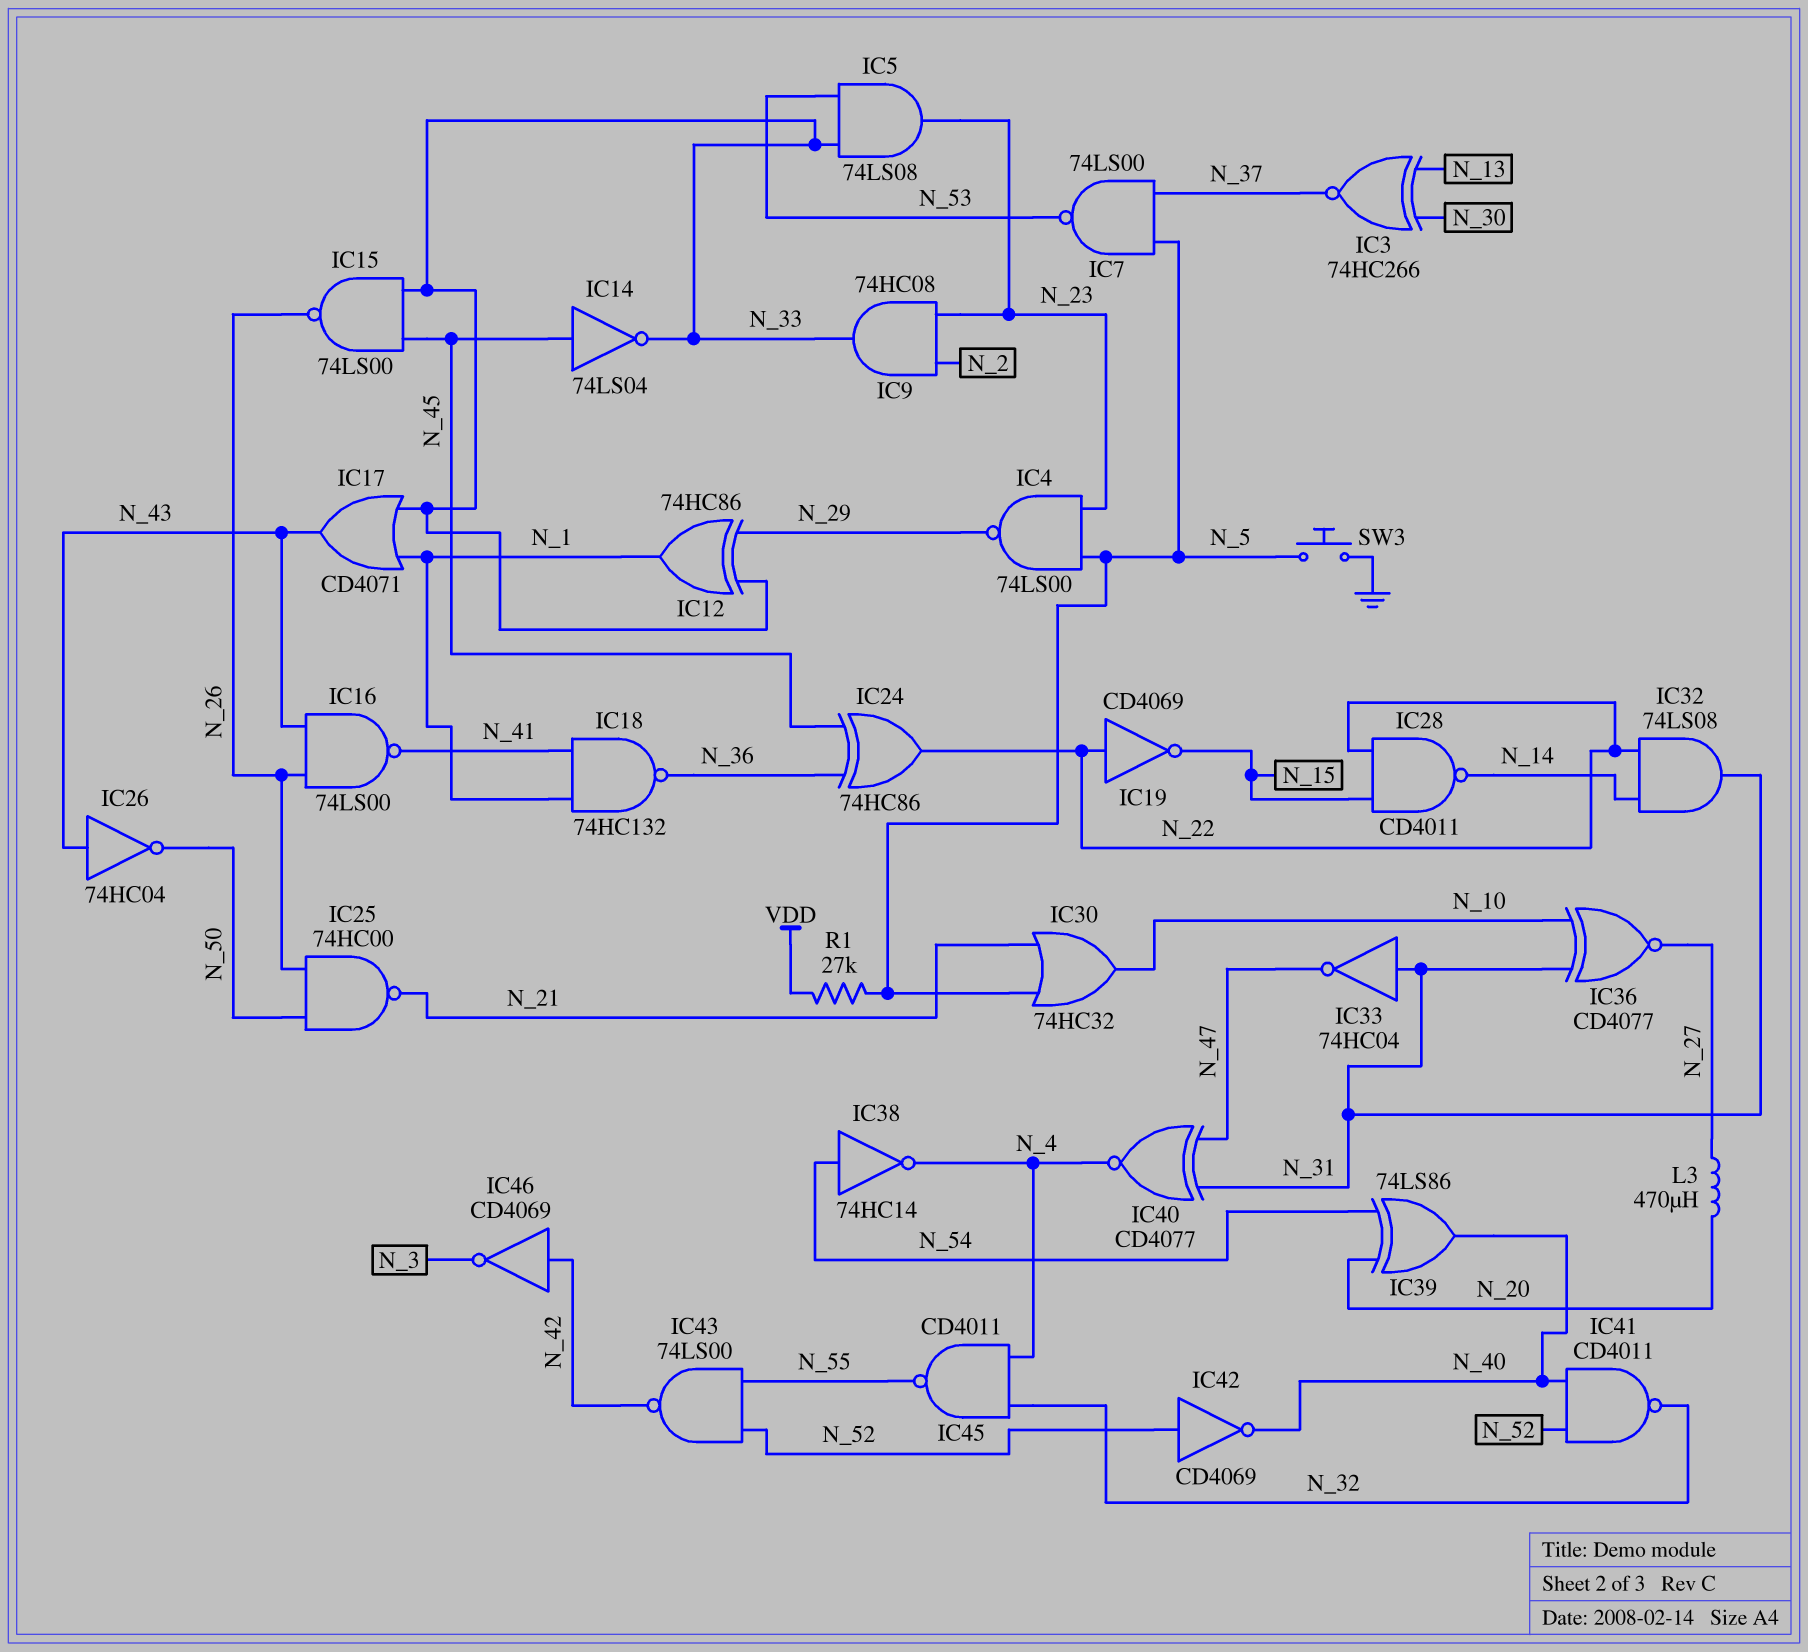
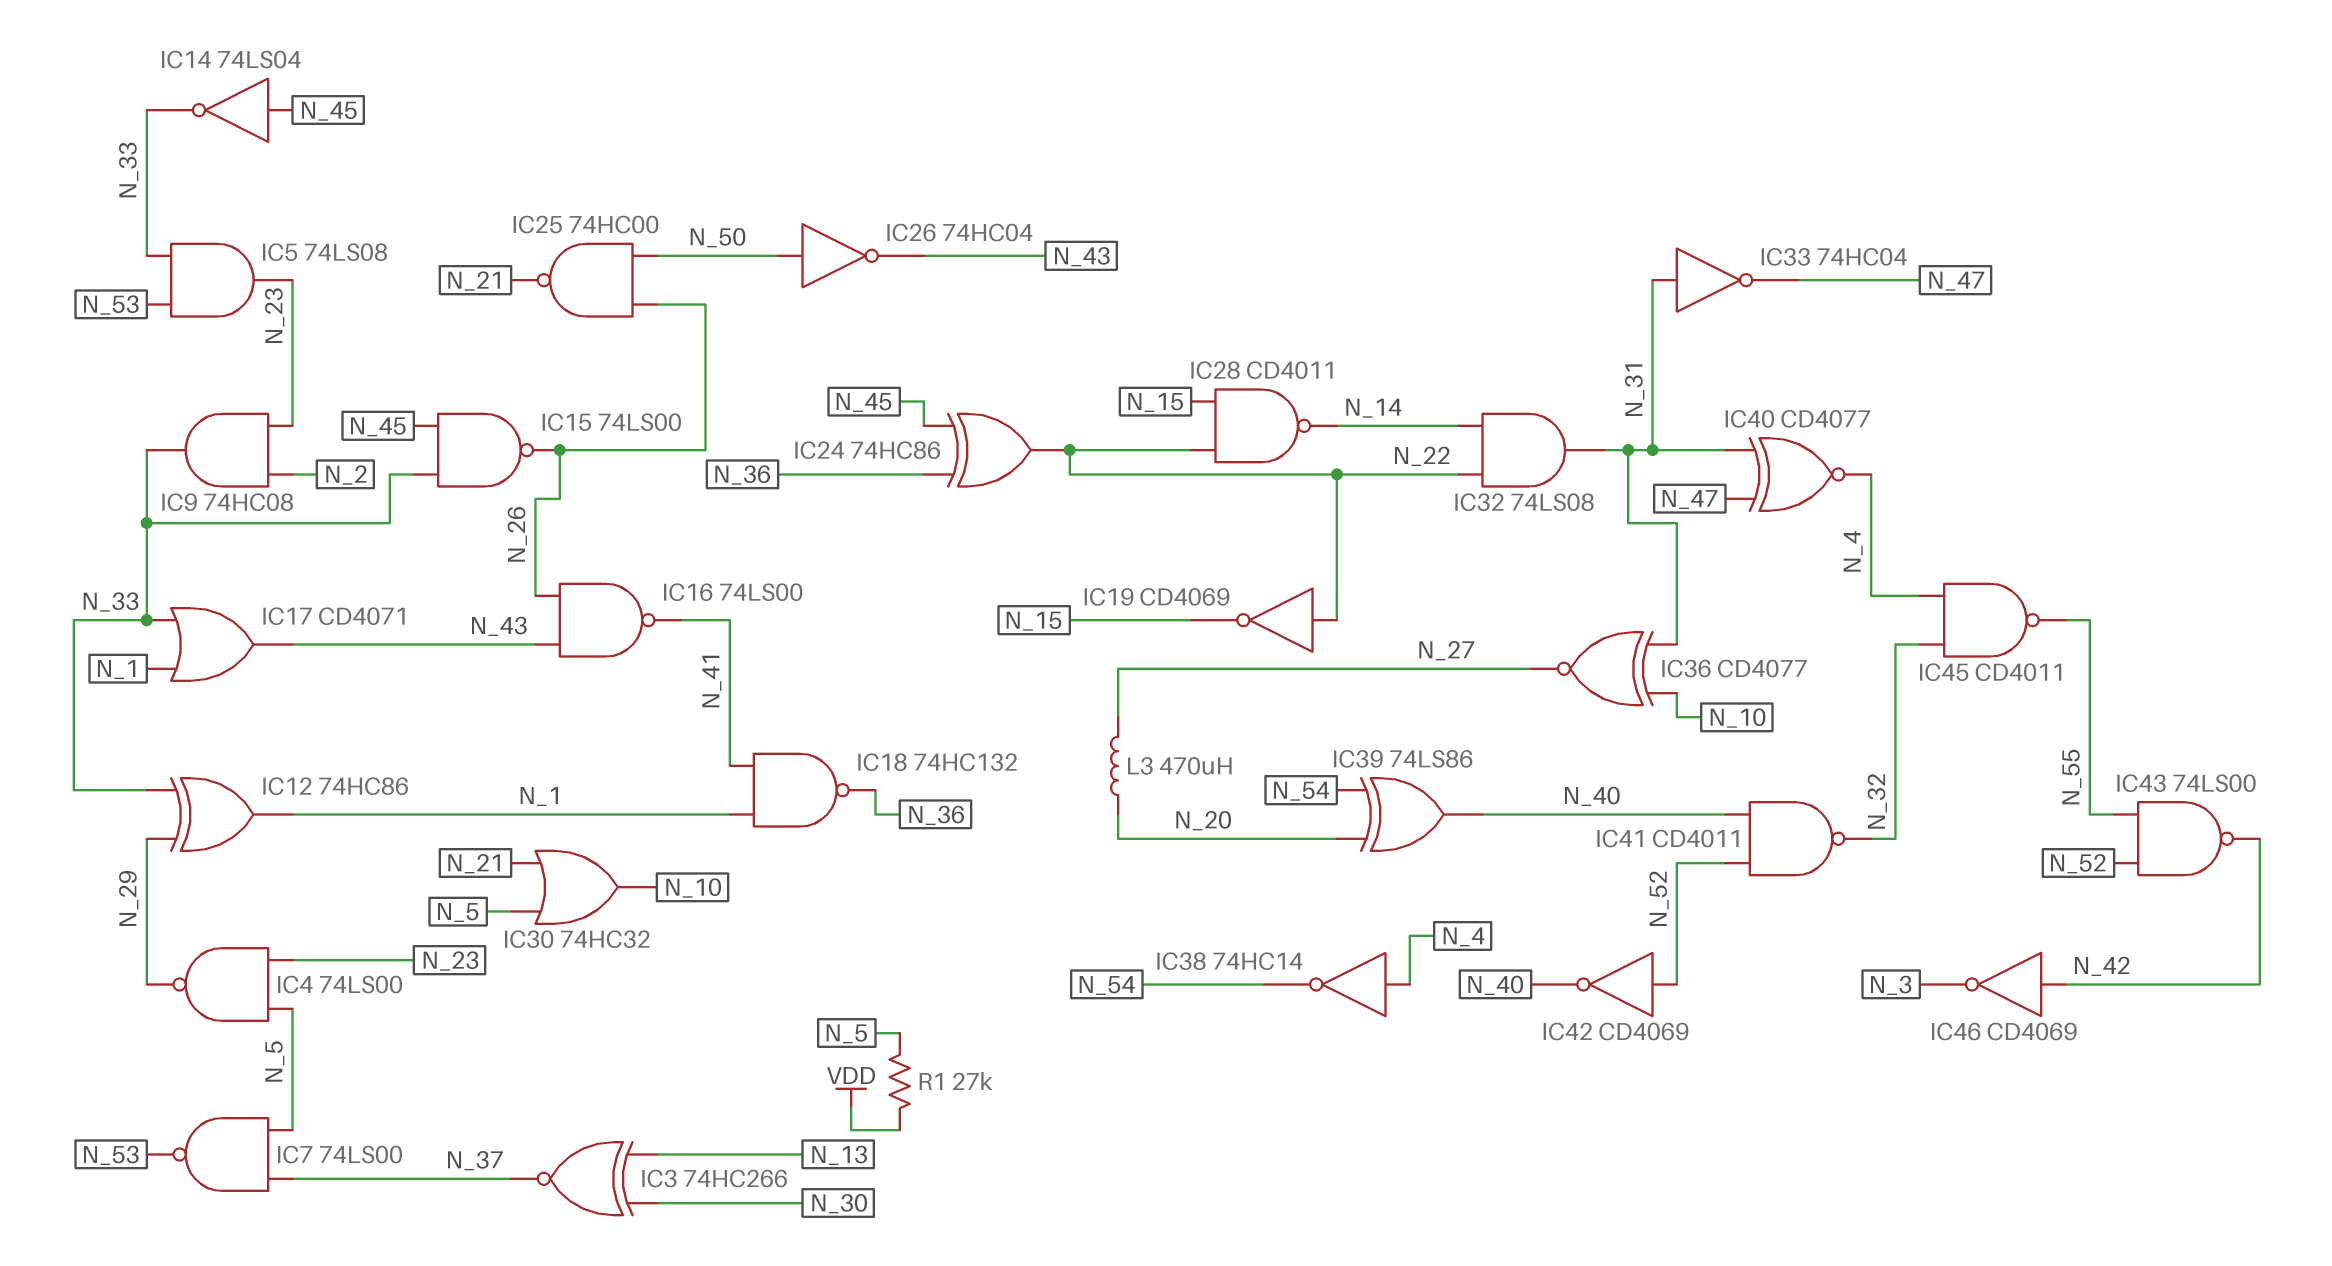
IC26: NOT 74HC04 (in N_43, out N_50) -> NOT 74HC04 (in N_50, out N_43)
IC38: NOT 74HC14 (in N_54, out N_4) -> NOT 74HC14 (in N_4, out N_54)
SW3: button (GND, N_5) -> none

